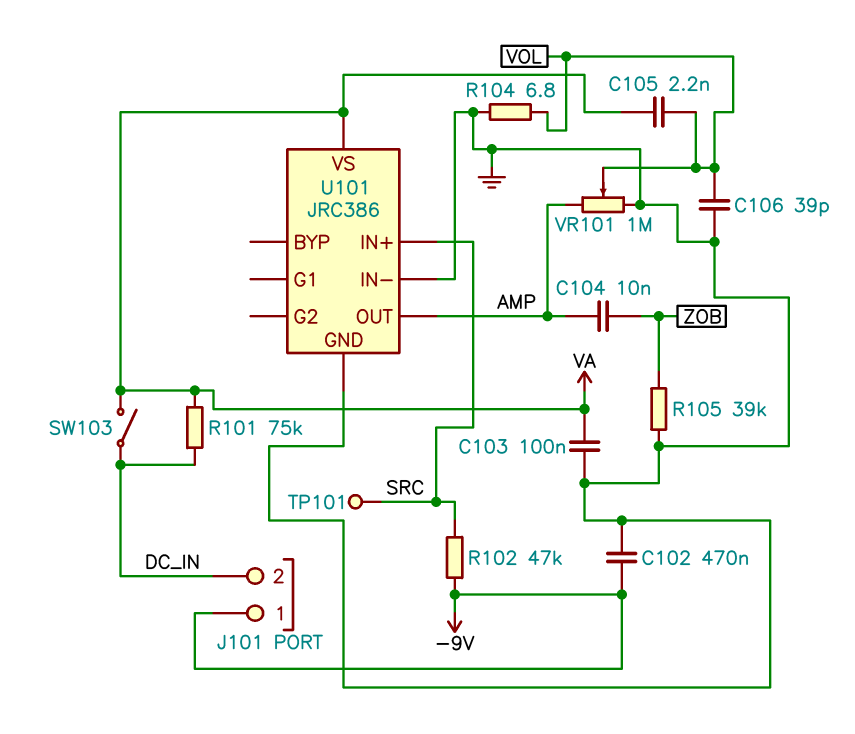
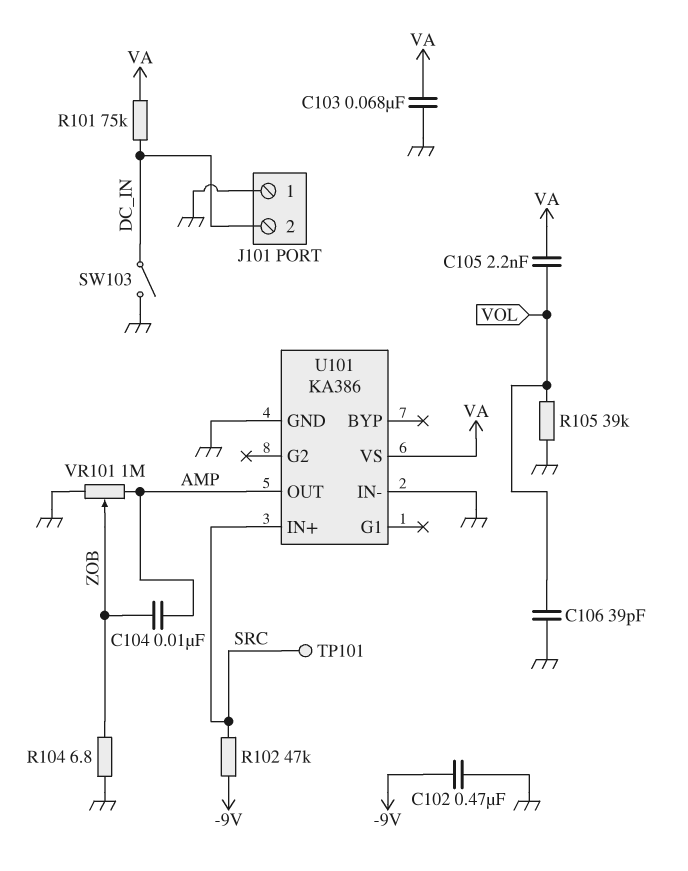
C103: 100nF (GND, VA) -> 68nF (GND, VA)
J101 pin 1: -9V -> GND
R104: 6.8 (GND, VOL) -> 6.8 (GND, ZOB)
R105: 39k (GND, ZOB) -> 39k (GND, VOL)
SW103: switch (DC_IN, VA) -> switch (DC_IN, GND)
U101: JRC386 -> KA386
VR101: 1M (AMP, GND, wiper VOL) -> 1M (AMP, GND, wiper ZOB)

